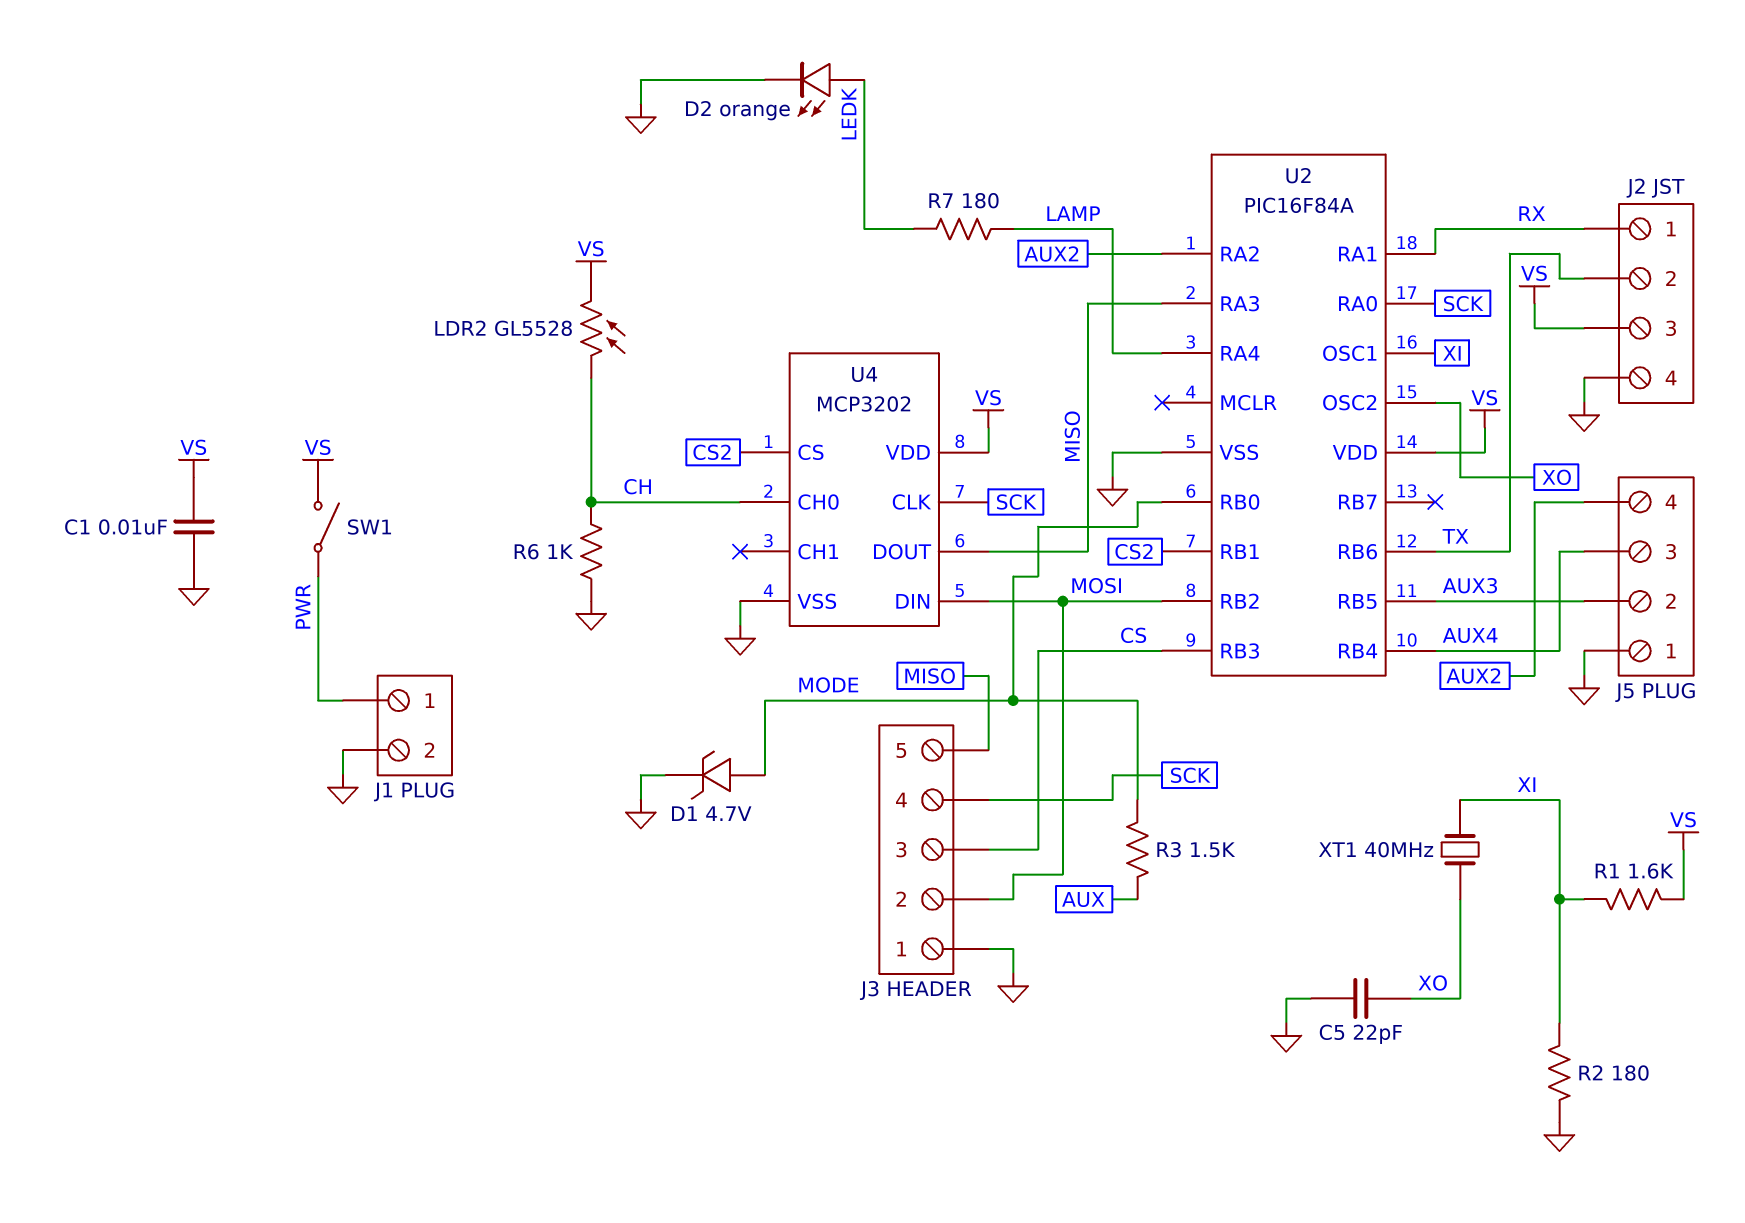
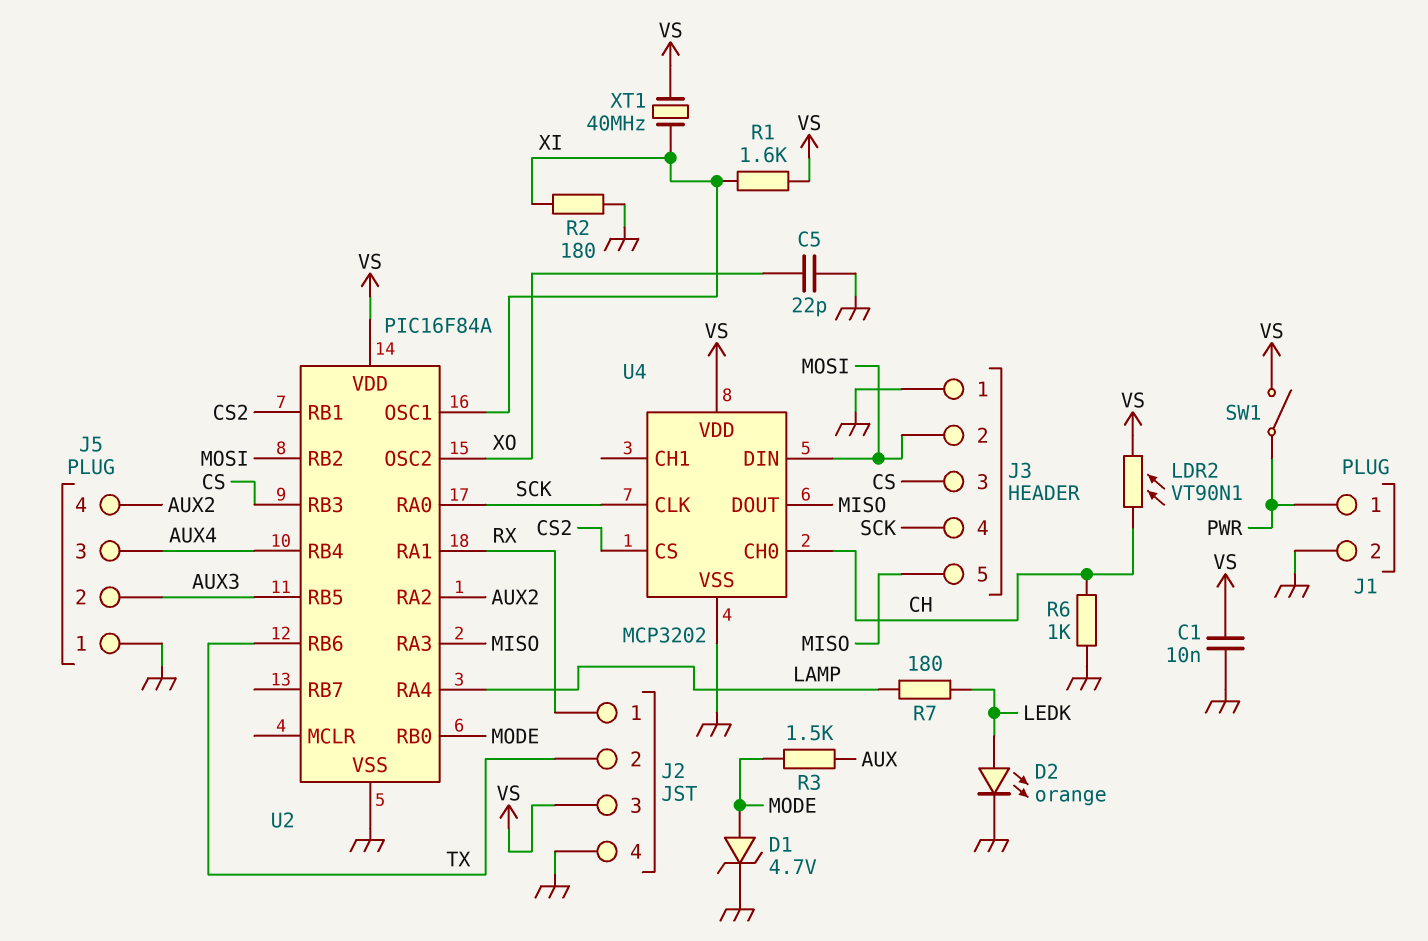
LDR2: GL5528 (CH, VS) -> VT90N1 (CH, VS)
XT1: 40MHz (XI, XO) -> 40MHz (VS, XI)

